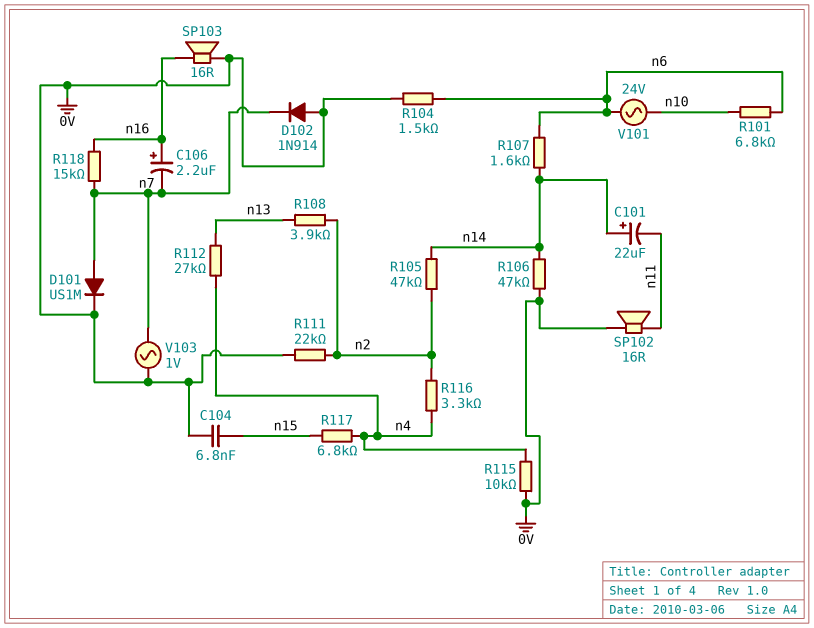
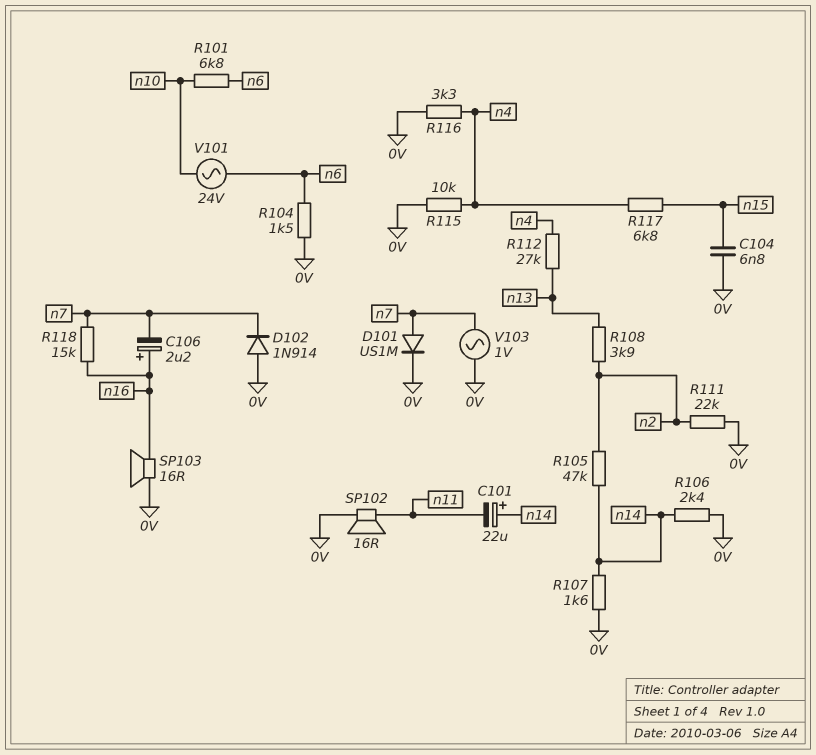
R106: 47k (0V, n14) -> 2.4k (0V, n14)
R107: 1.6k (n6, n14) -> 1.6k (0V, n14)
R116: 3.3k (n2, n4) -> 3.3k (0V, n4)

